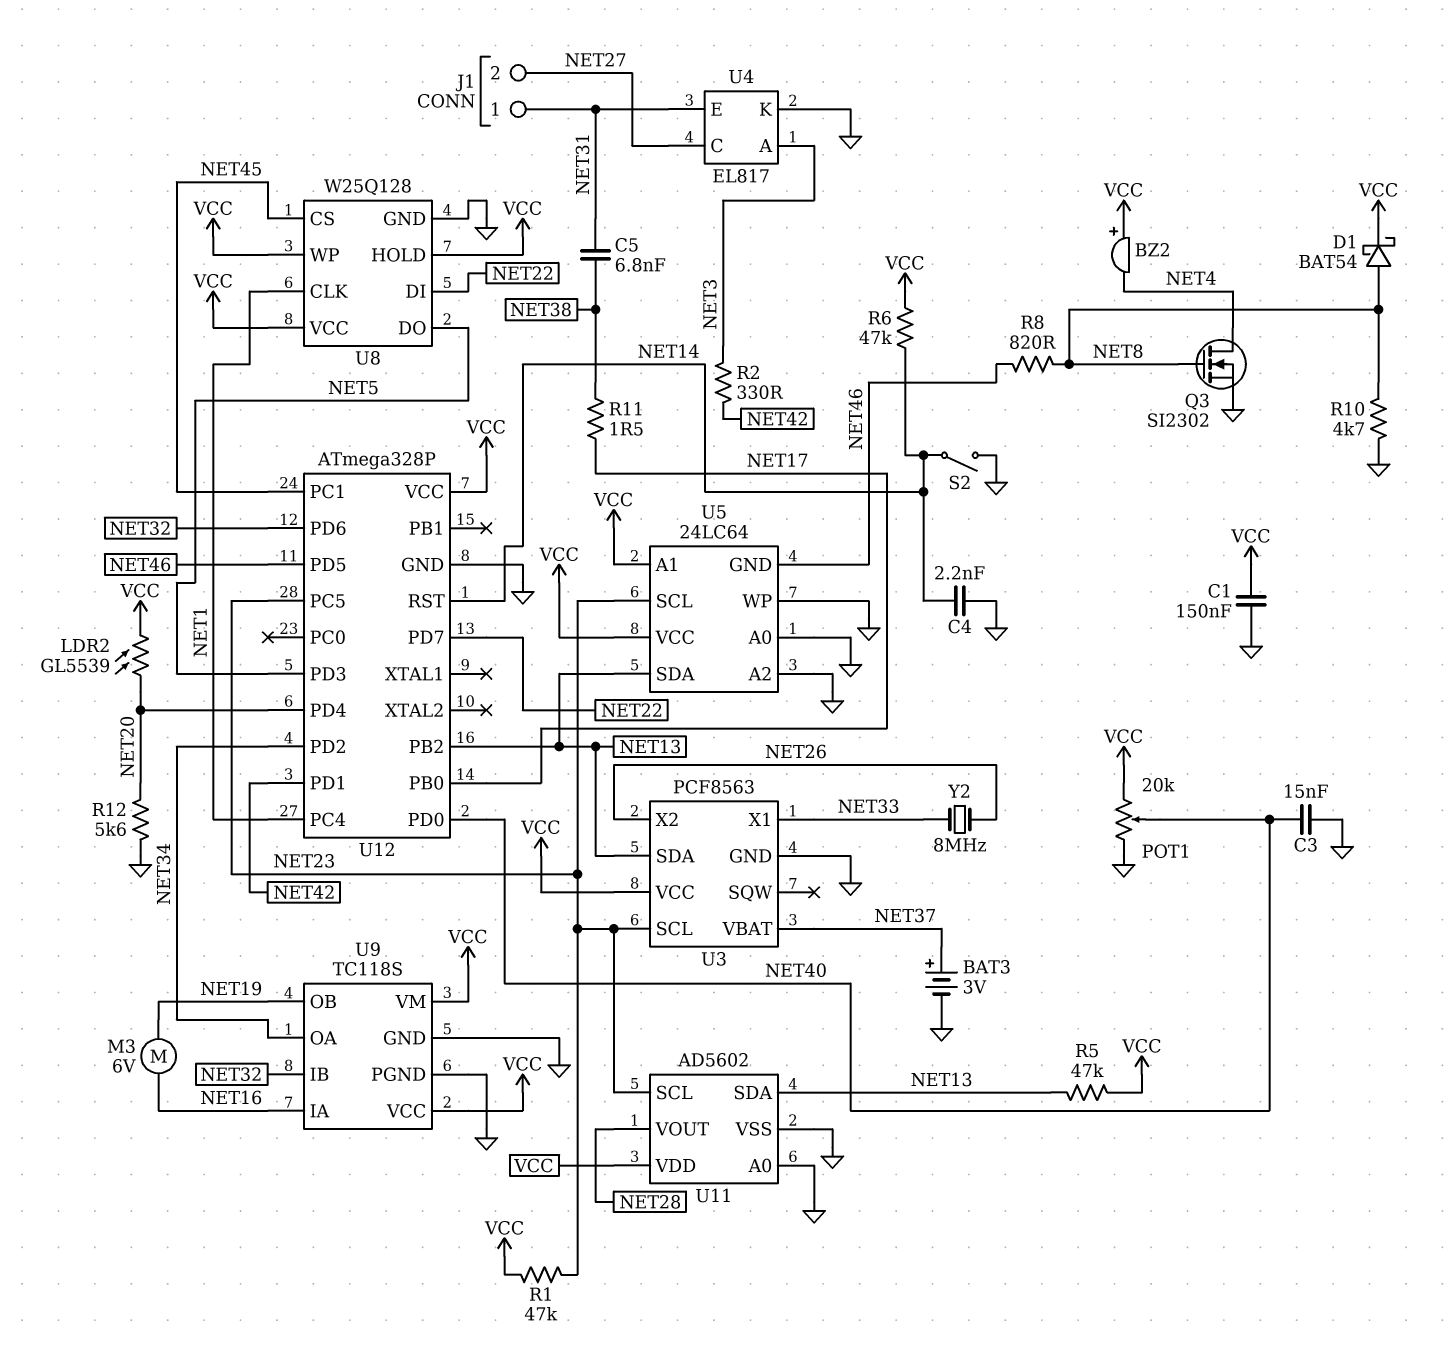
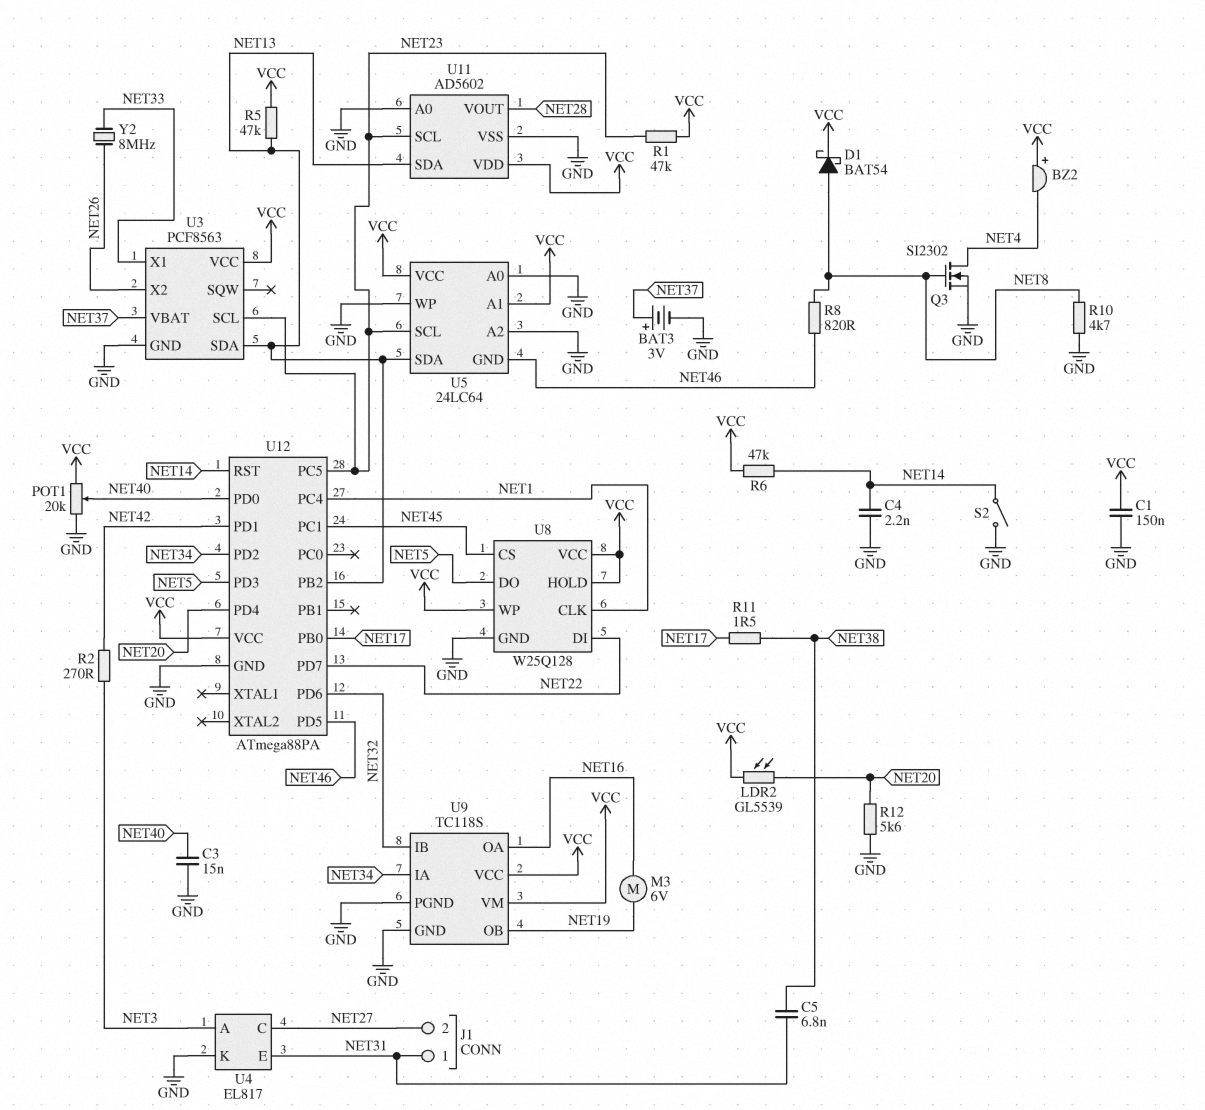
R2: 330 (NET3, NET42) -> 270 (NET3, NET42)
U9 pin IA: NET16 -> NET34
U9 pin OA: NET34 -> NET16
U12: ATmega328P -> ATmega88PA

